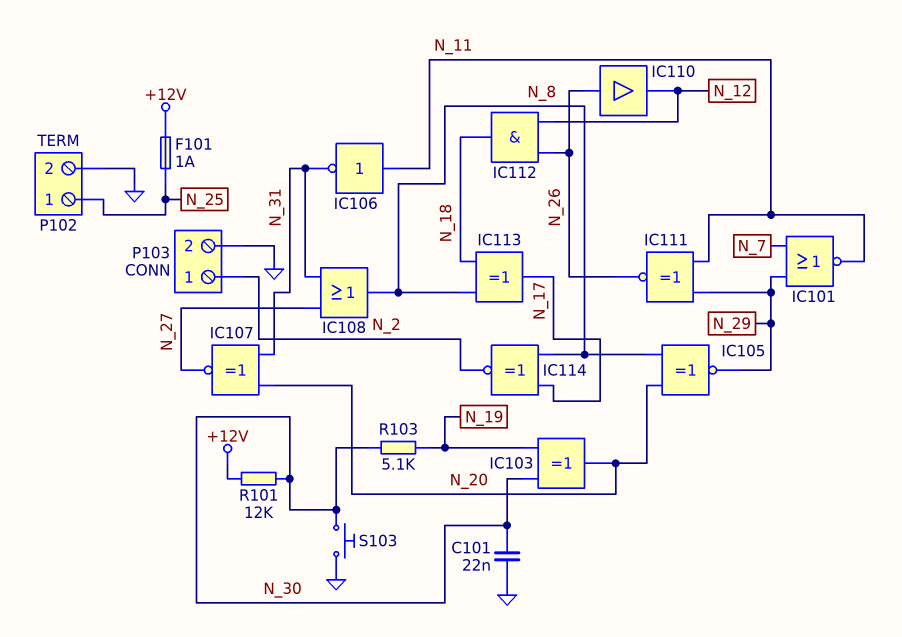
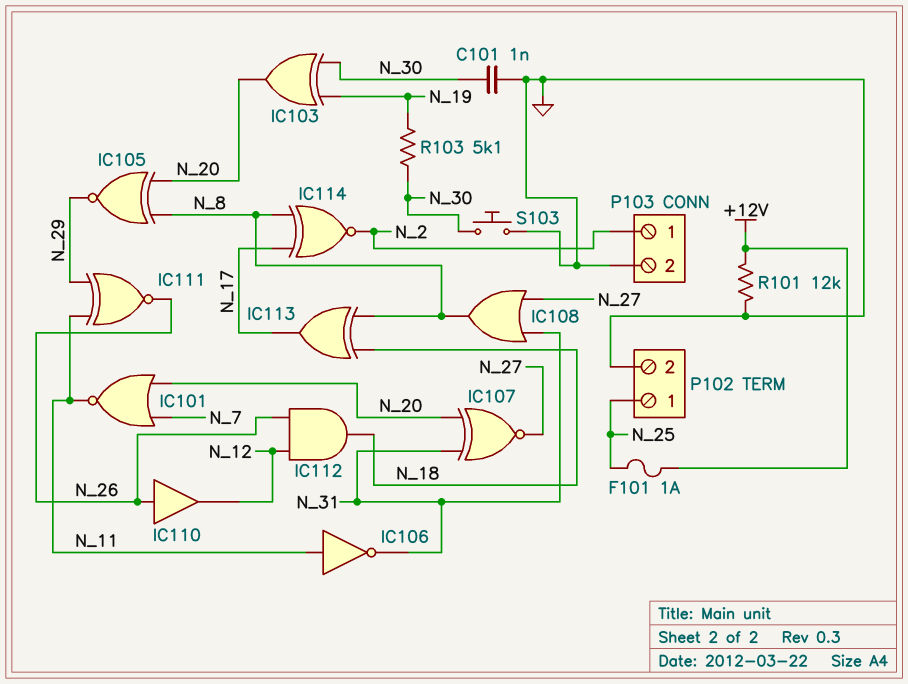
C101: 22nF (GND, N_30) -> 1nF (GND, N_30)
IC101: NOR (in N_7, in N_29, out N_11) -> NOR (in N_7, in N_20, out N_11)
R101: 12k (+12V, N_30) -> 12k (+12V, GND)

